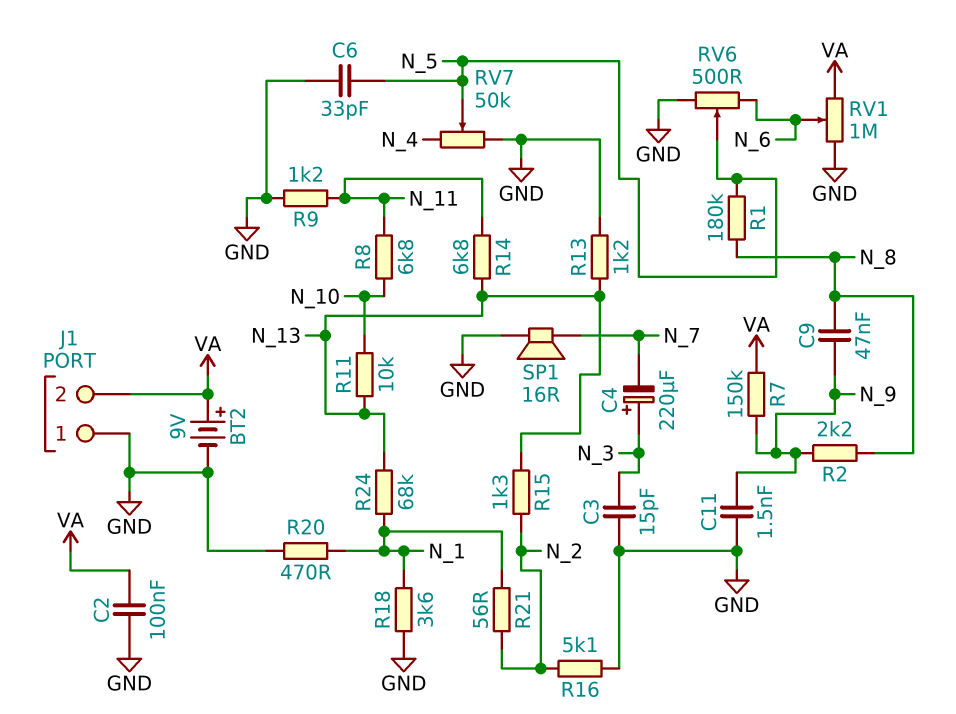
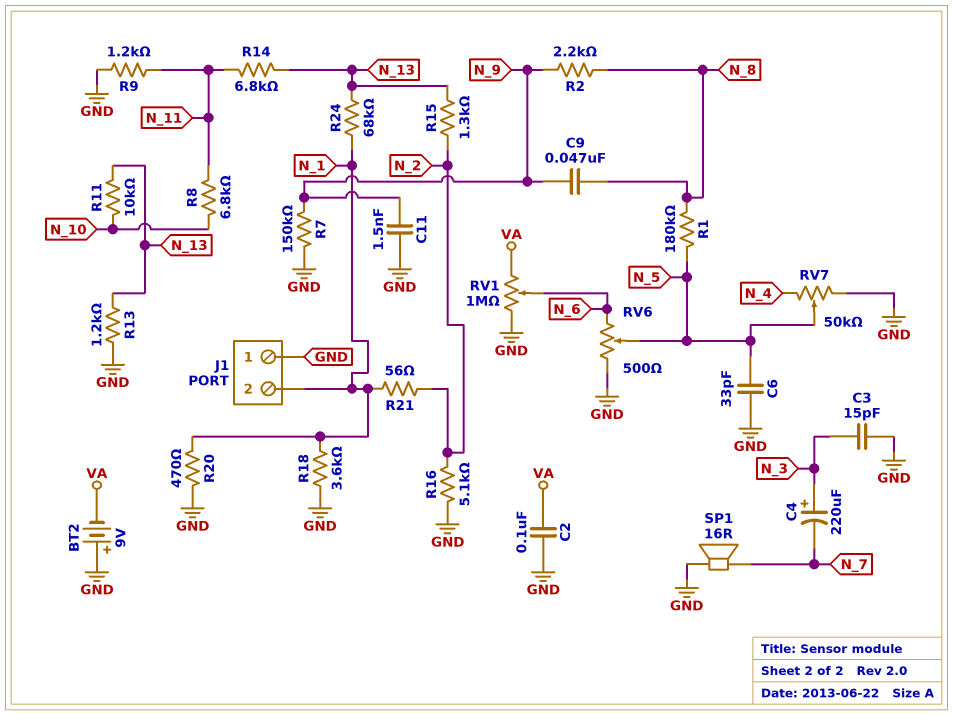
BT2: 9V (plus VA, minus GND) -> 9V (plus GND, minus VA)
J1 pin 2: VA -> N_1
R7: 150k (N_9, VA) -> 150k (GND, N_9)

